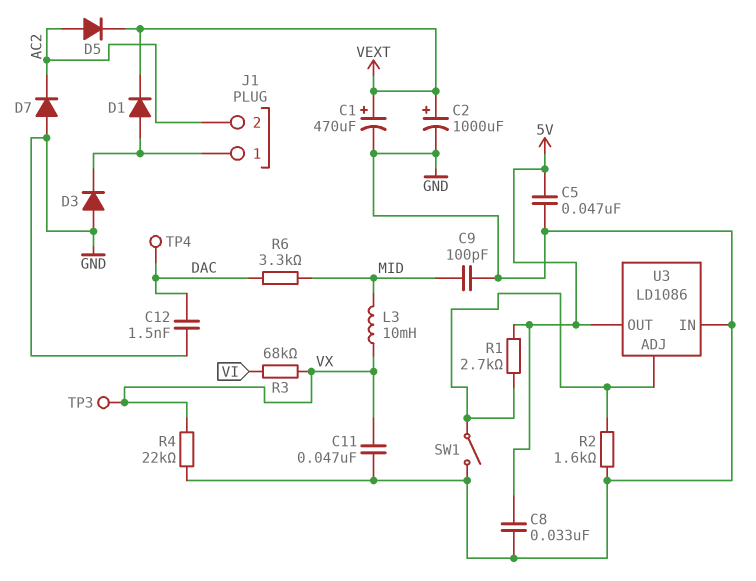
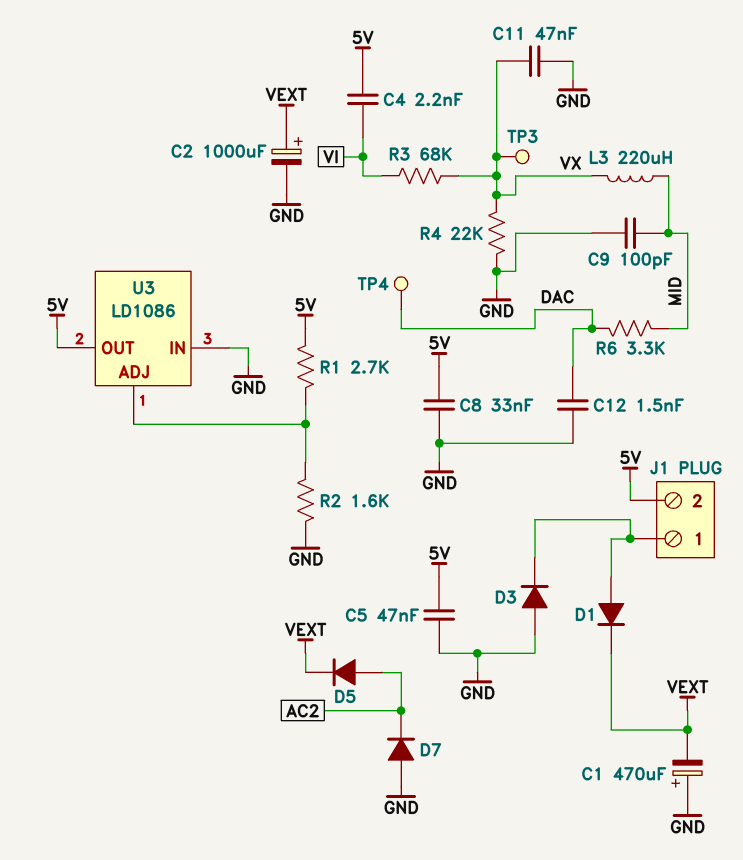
C1: 470uF (plus VEXT, minus GND) -> 470uF (plus GND, minus VEXT)
C4: none -> 2.2nF (5V, VI)
J1 pin 2: AC2 -> 5V
L3: 10mH (MID, VX) -> 220uH (MID, VX)
SW1: switch (GND, U3/ADJ) -> none

